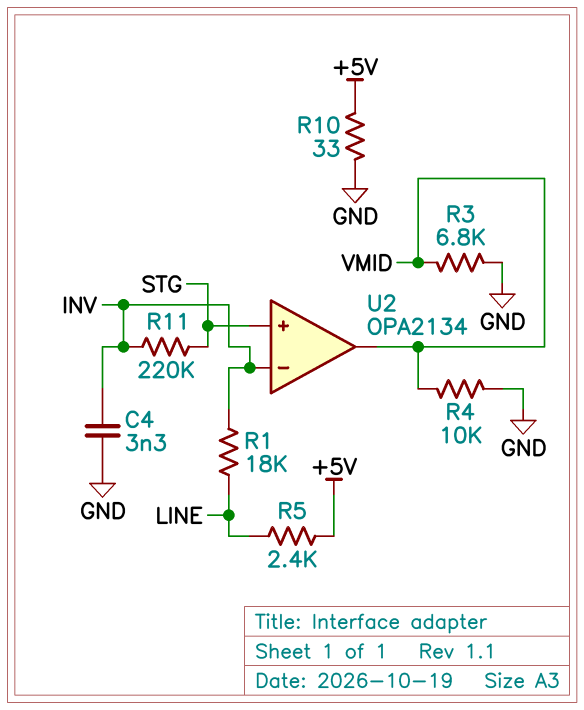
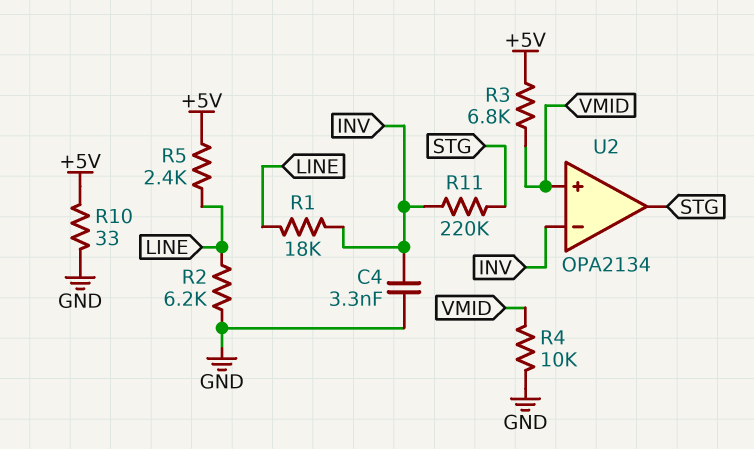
R2: none -> 6.2k (GND, LINE)
R3: 6.8k (GND, VMID) -> 6.8k (+5V, VMID)
U2 pin in+: STG -> VMID
U2 pin out: VMID -> STG

